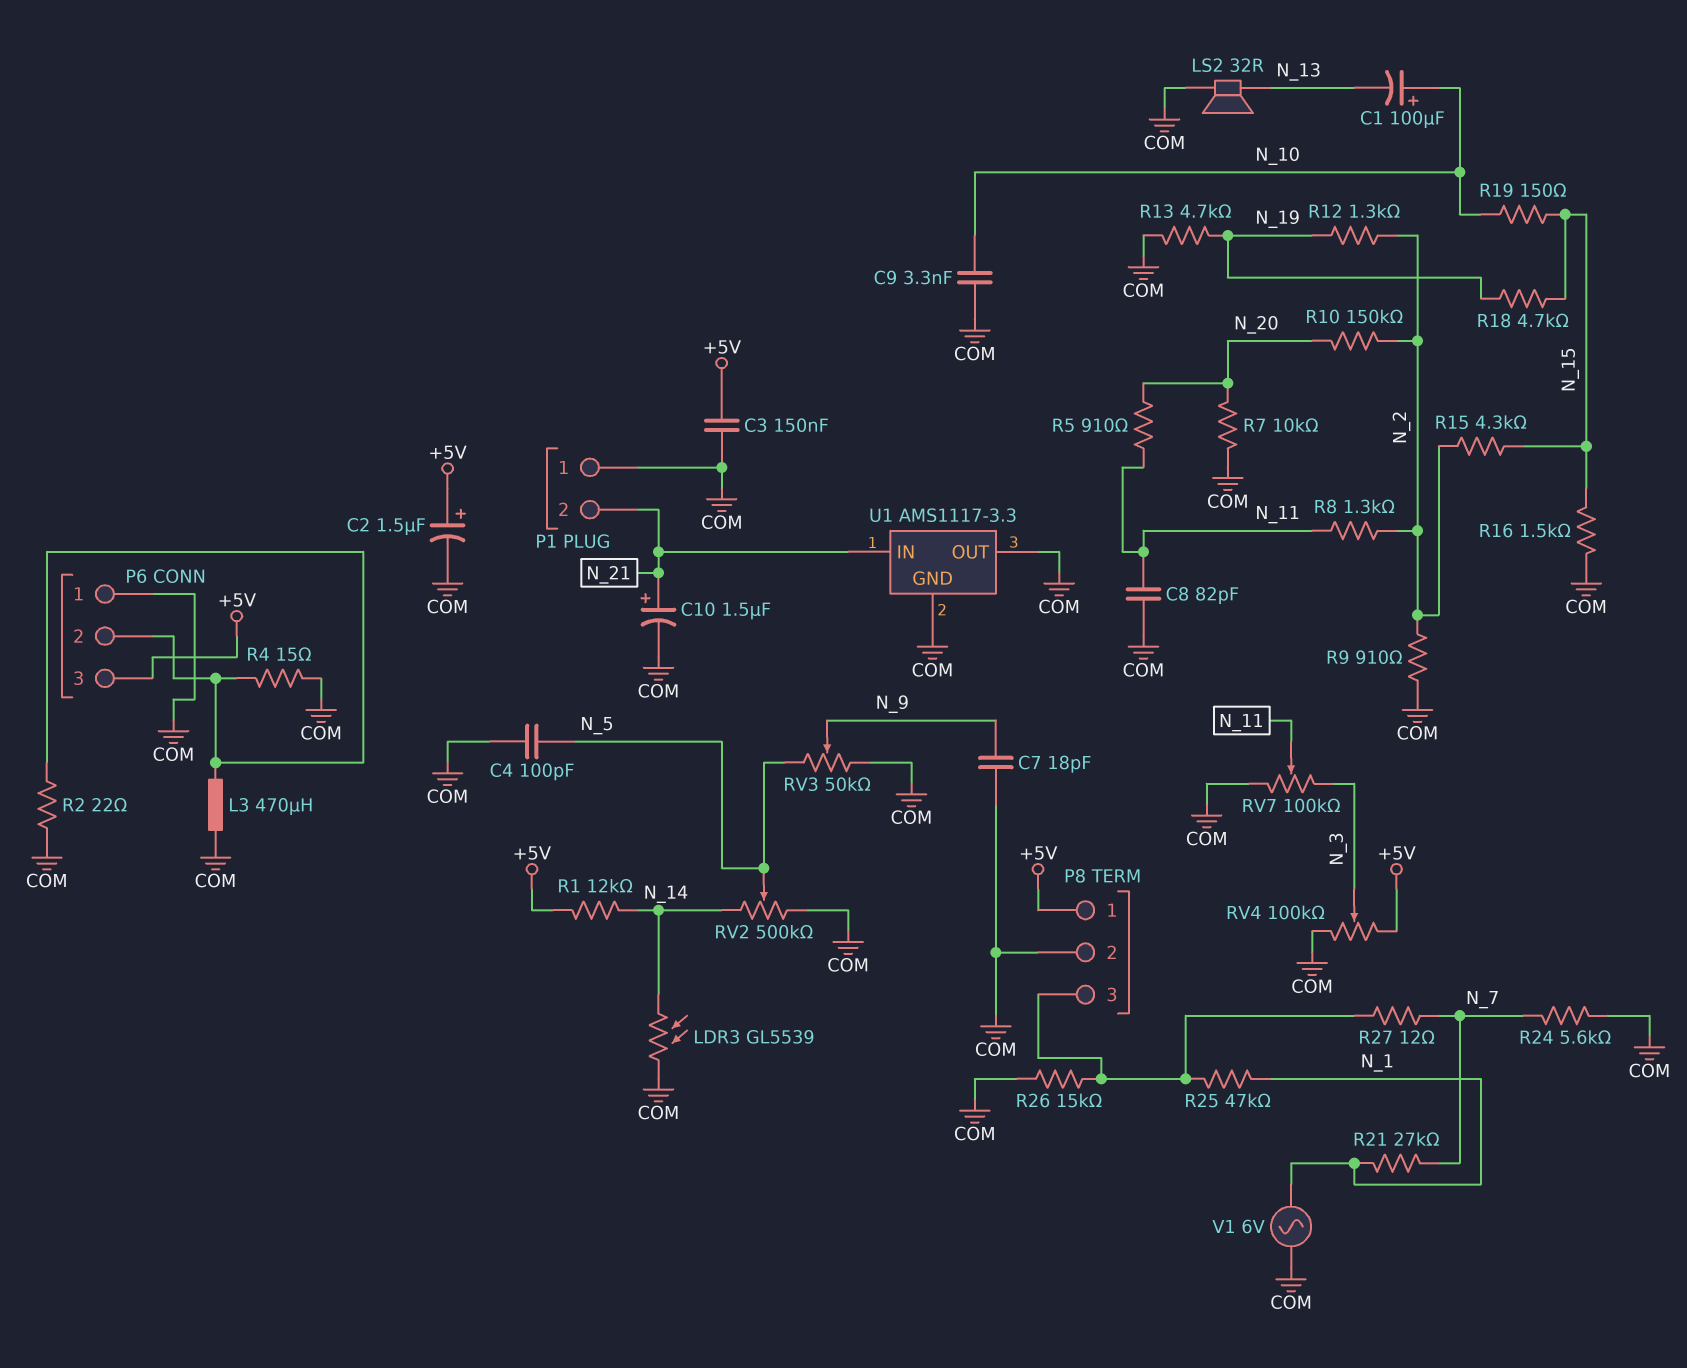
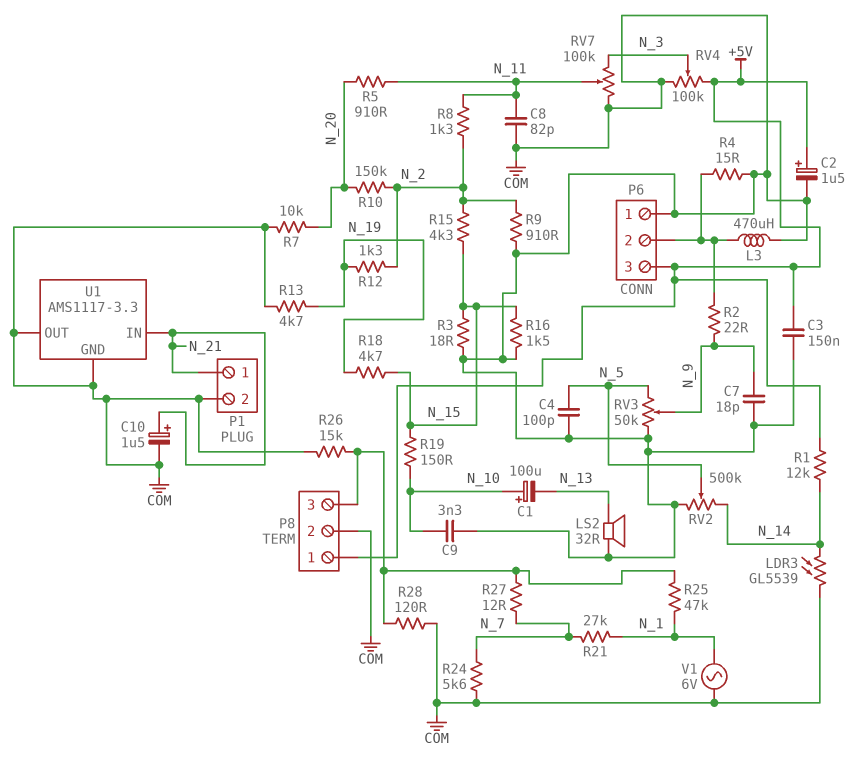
P1 pin 1: COM -> N_21
P1 pin 2: N_21 -> COM
R2: 22 (COM, P6/2) -> 22 (N_9, P6/2)
R3: none -> 18 (COM, N_15)
R28: none -> 120 (COM, P8/3)

